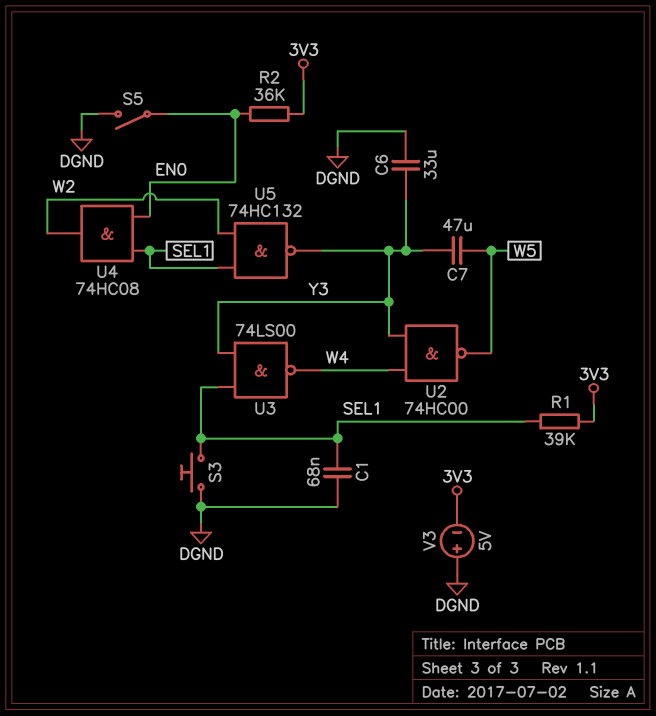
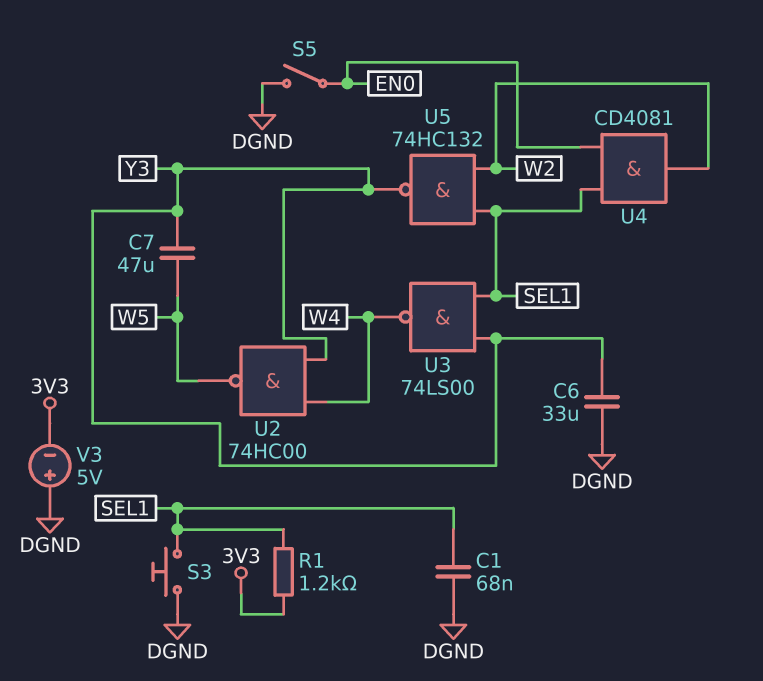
R1: 39k (3V3, SEL1) -> 1.2k (3V3, SEL1)
R2: 36k (3V3, EN0) -> none
U4: AND 74HC08 (in EN0, in SEL1, out W2) -> AND CD4081 (in EN0, in SEL1, out W2)

